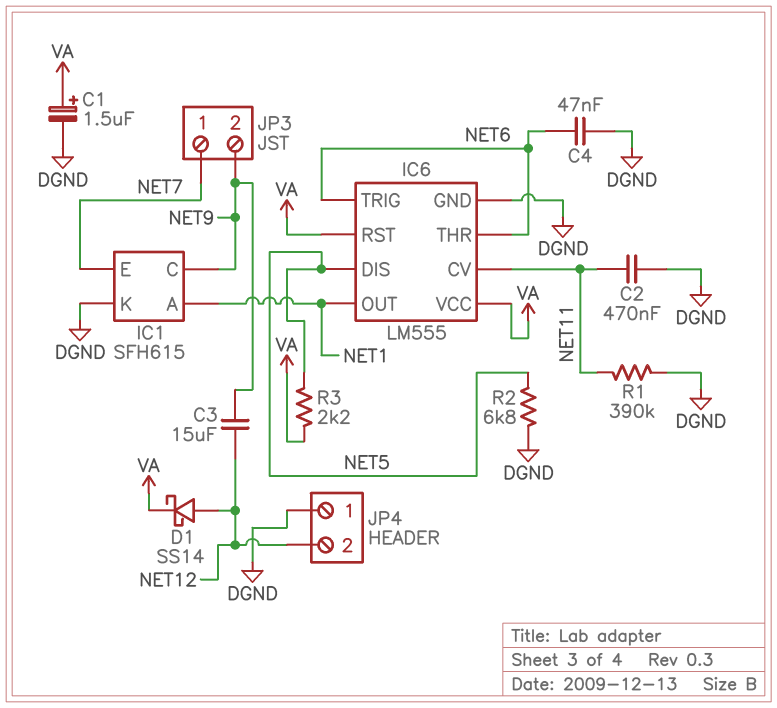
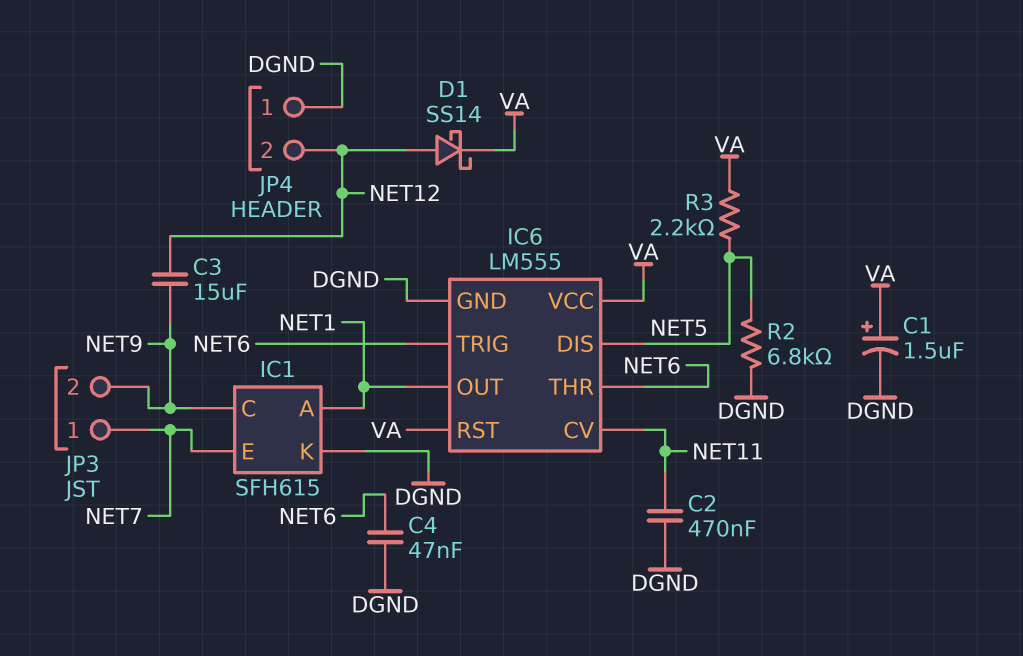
R1: 390k (DGND, NET11) -> none

